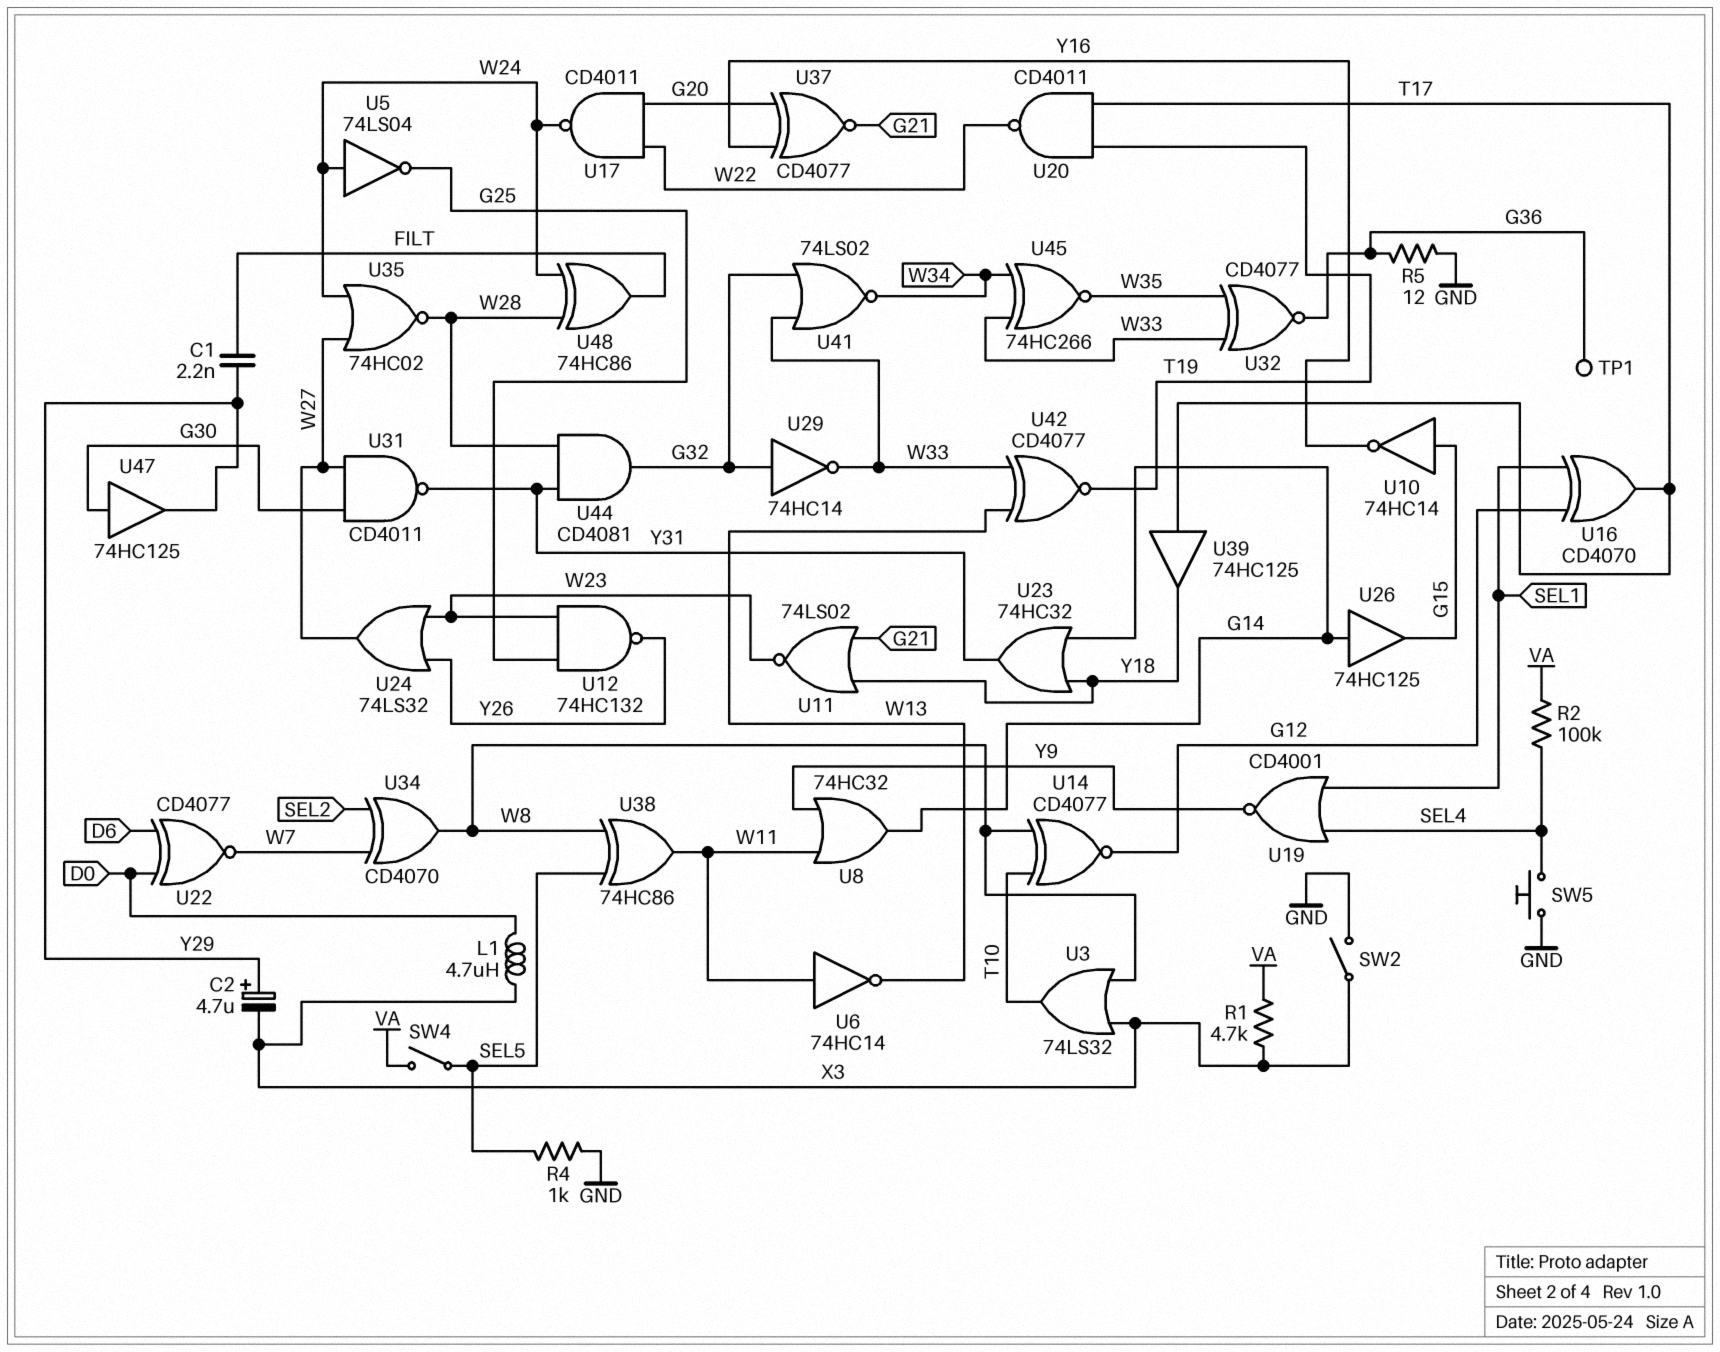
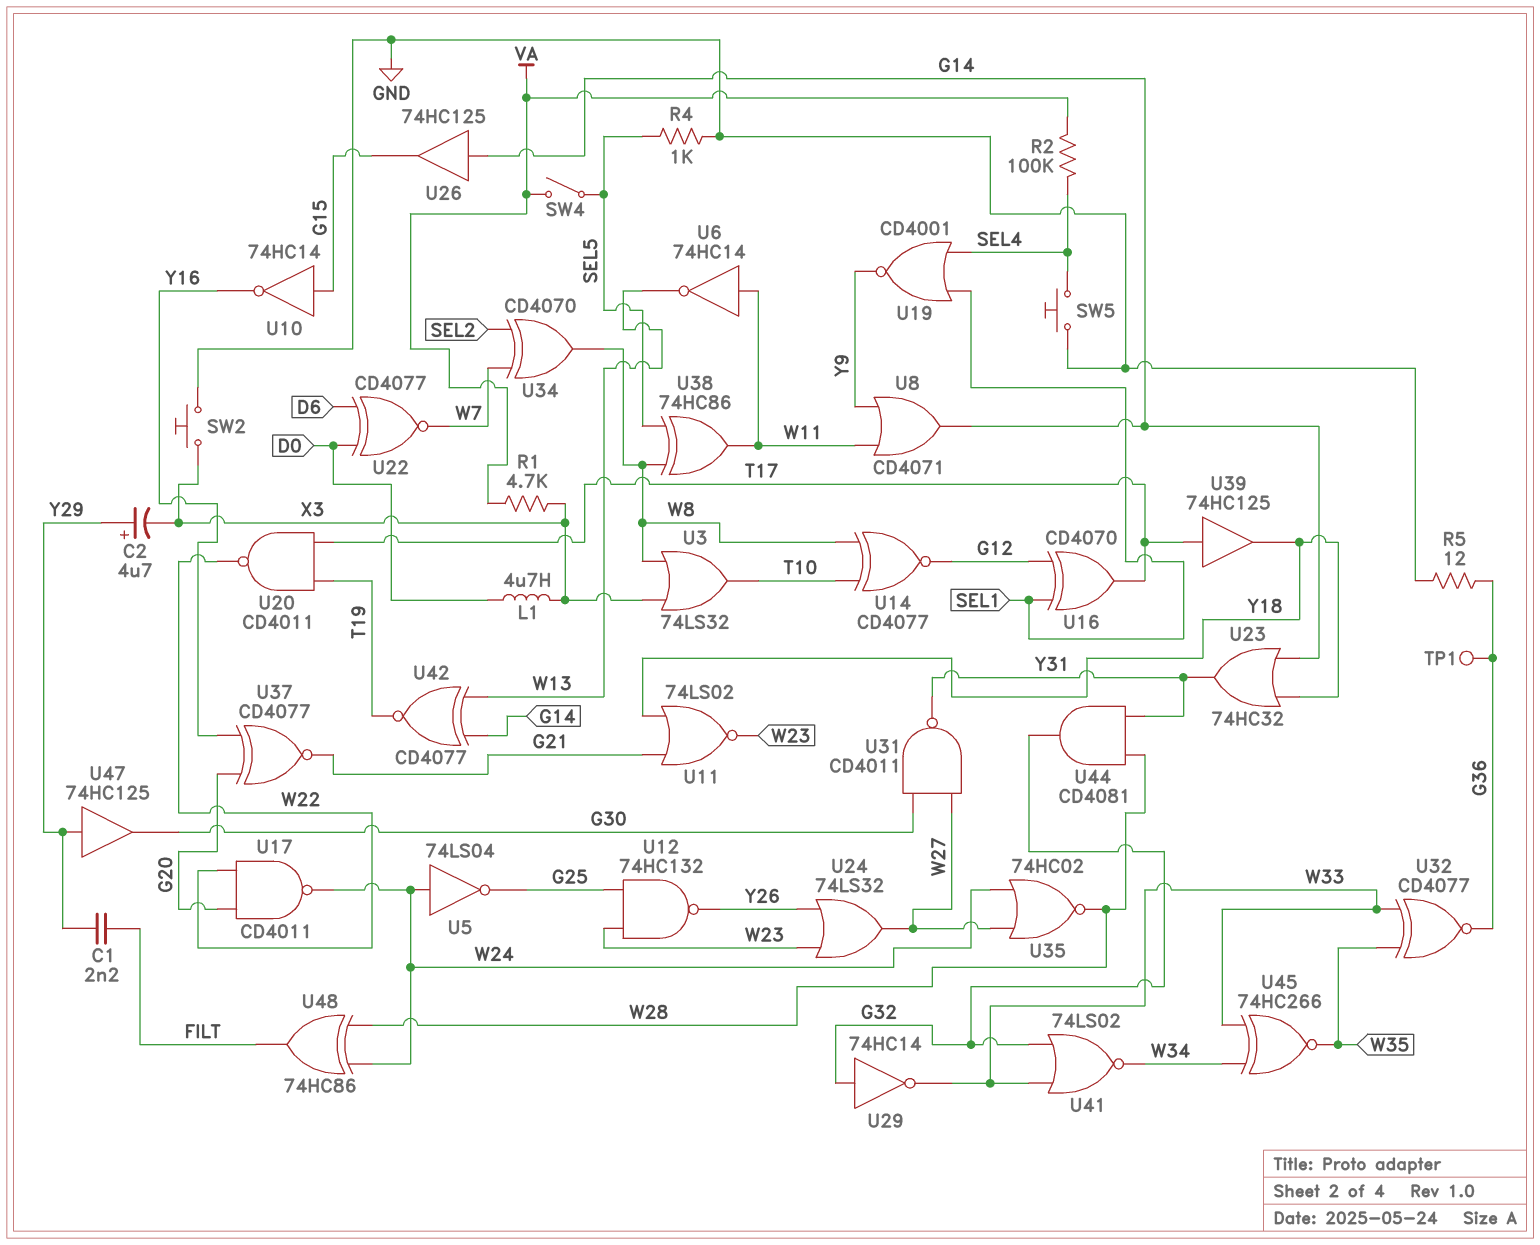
SW2: switch (GND, X3) -> button (GND, X3)
U8: OR 74HC32 (in W11, in Y9, out G14) -> OR CD4071 (in W11, in Y9, out G14)
U42: XNOR CD4077 (in W13, in W33, out T19) -> XNOR CD4077 (in G14, in W13, out T19)
U47: buffer 74HC125 (in G30, out Y29) -> buffer 74HC125 (in Y29, out G30)

